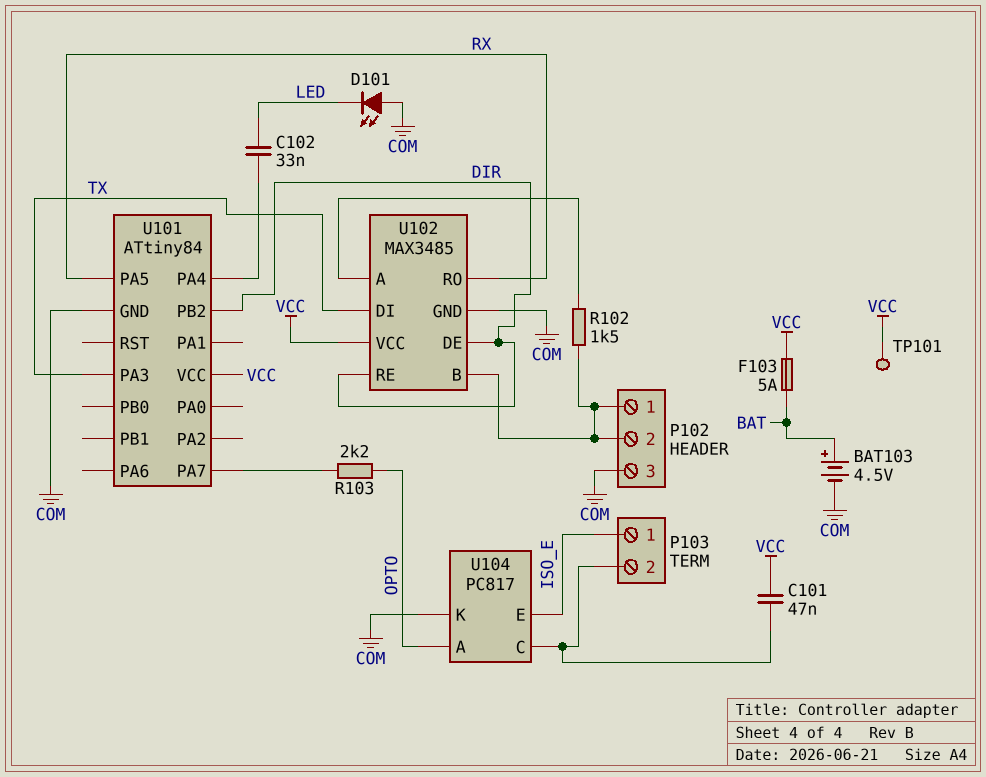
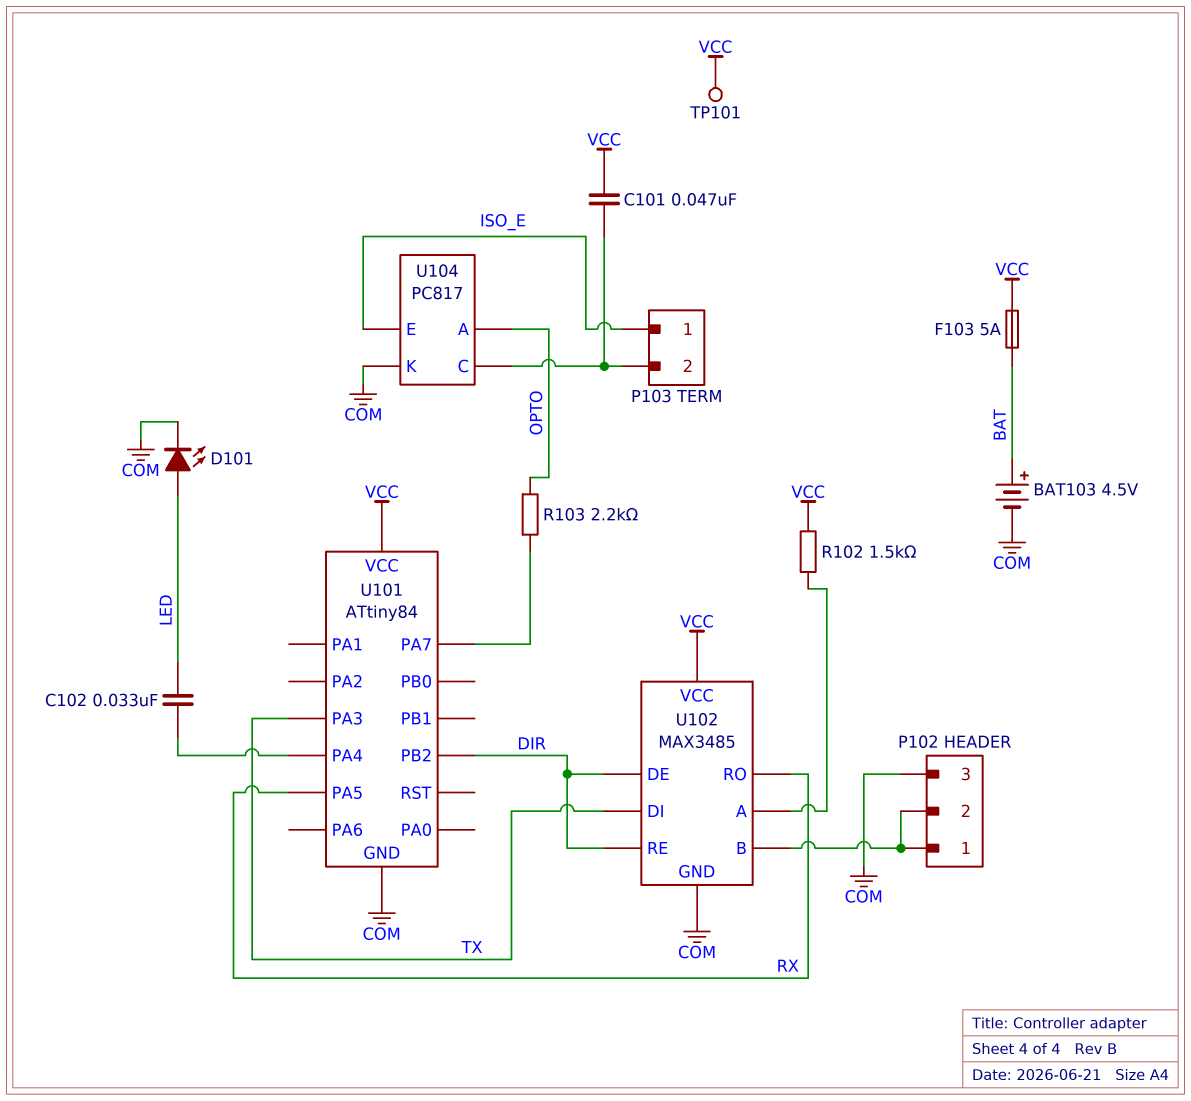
D101: LED (A COM, K LED) -> LED (A LED, K COM)
R102: 1.5k (P102/1, U102/A) -> 1.5k (U102/A, VCC)

